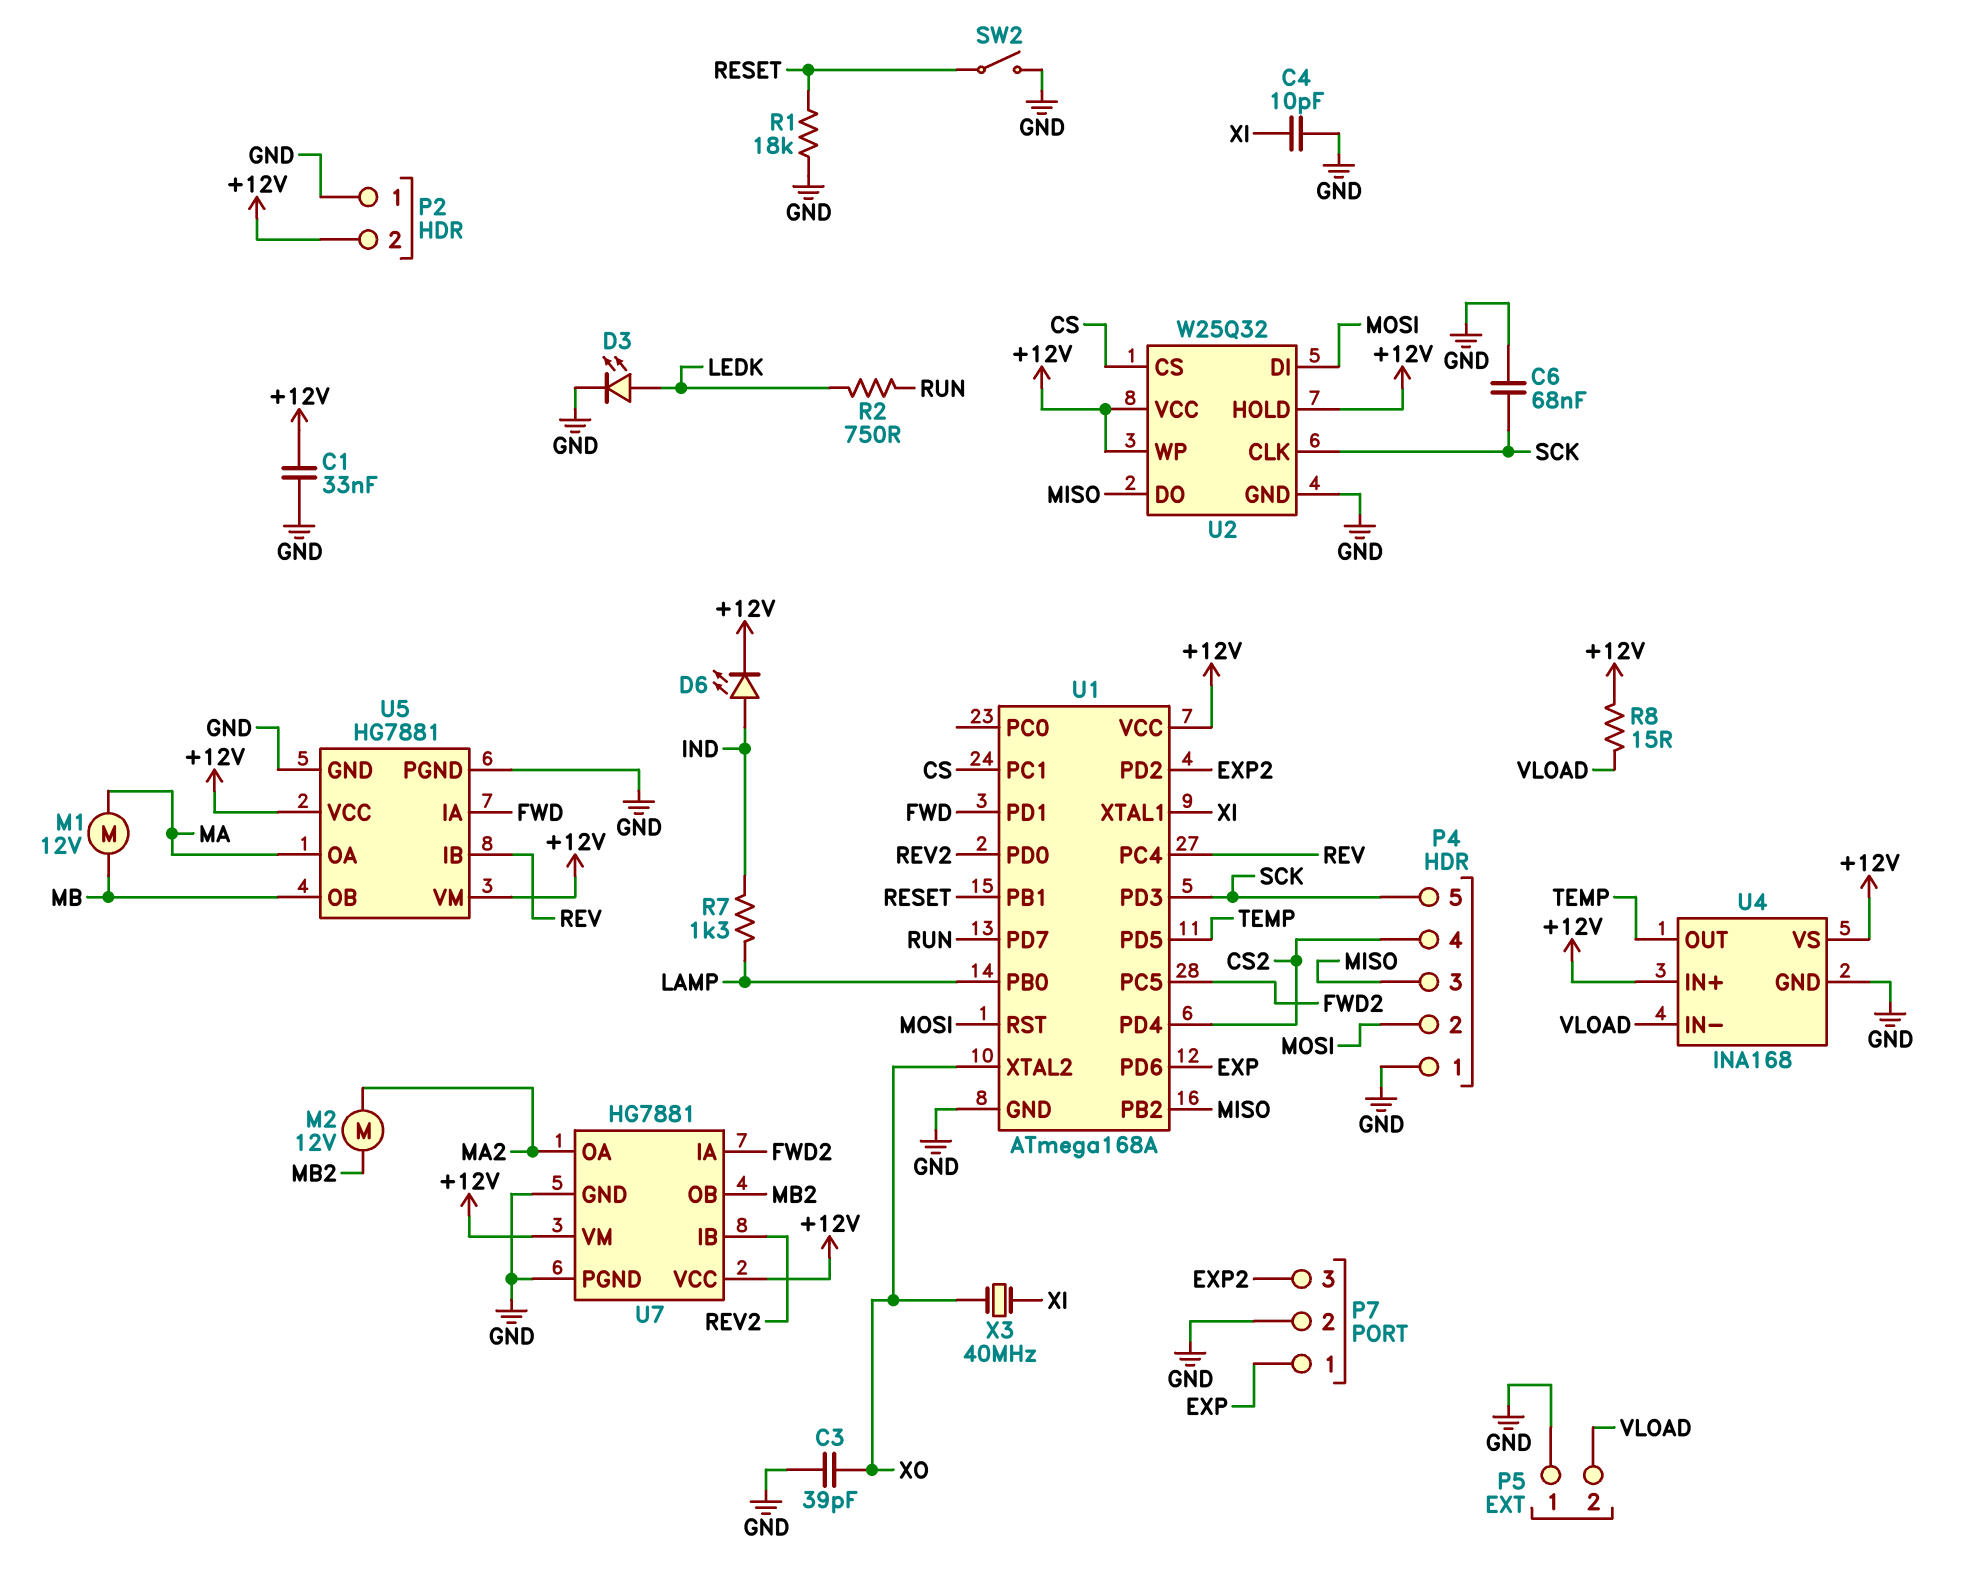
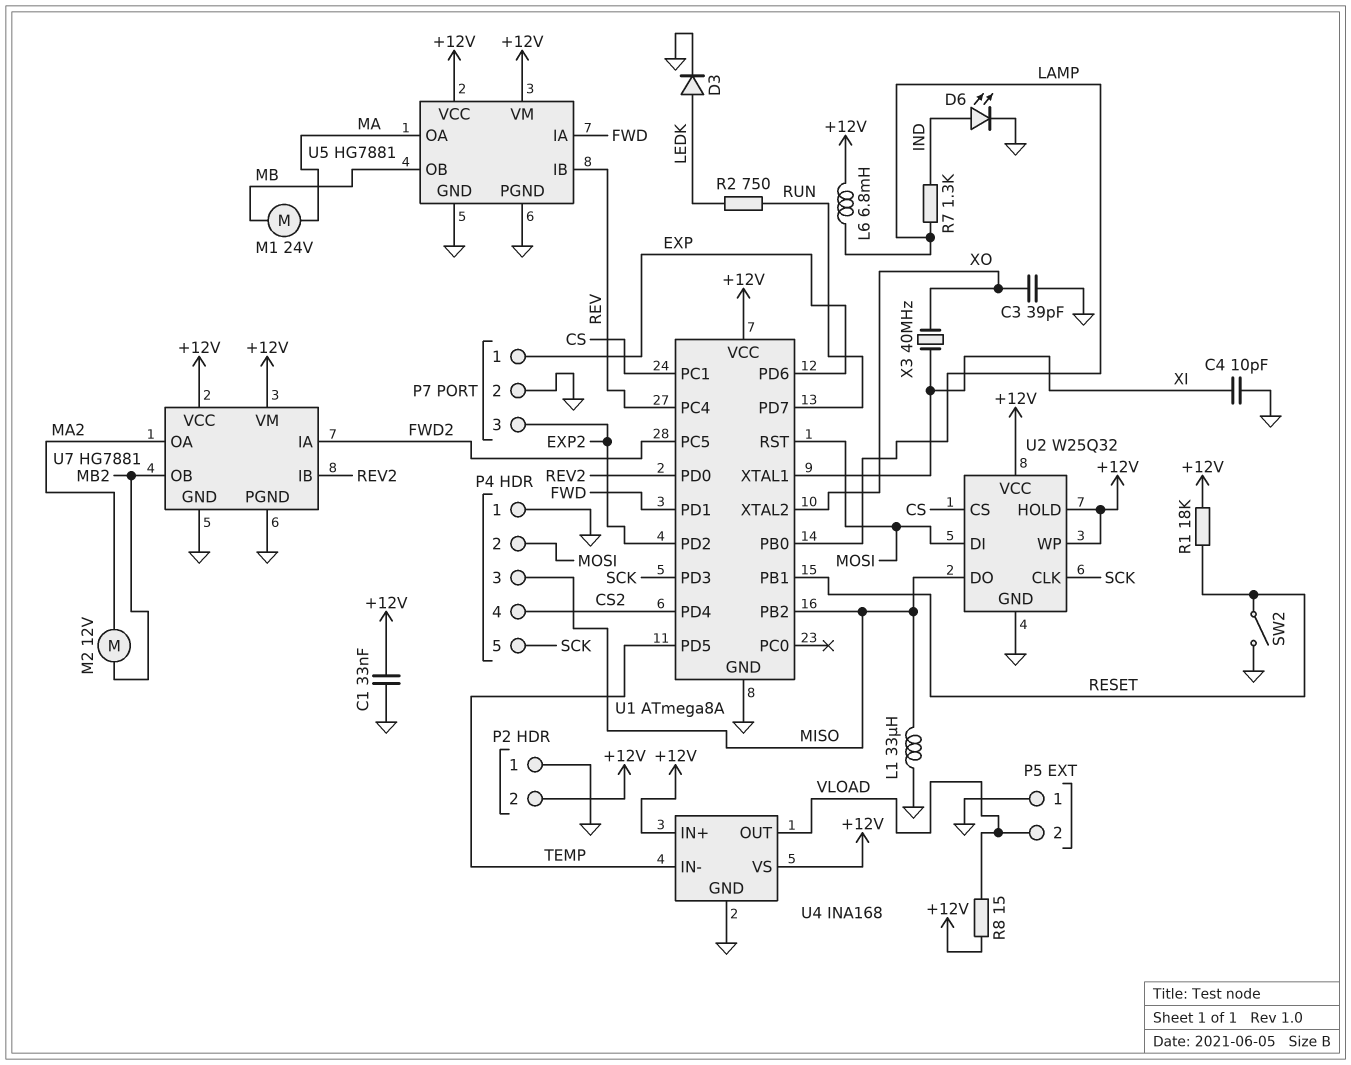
C6: 68nF (GND, SCK) -> none
D3: LED (A LEDK, K GND) -> diode (A LEDK, K GND)
D6: LED (A IND, K +12V) -> LED (A IND, K GND)
L1: none -> 33uH (GND, MISO)
L6: none -> 6.8mH (+12V, LAMP)
M1: motor 12V (MA, MB) -> motor 24V (MA, MB)
R1: 18k (GND, RESET) -> 18k (+12V, RESET)
U1: ATmega168A -> ATmega8A
U4 pin IN-: VLOAD -> TEMP
U4 pin OUT: TEMP -> VLOAD

